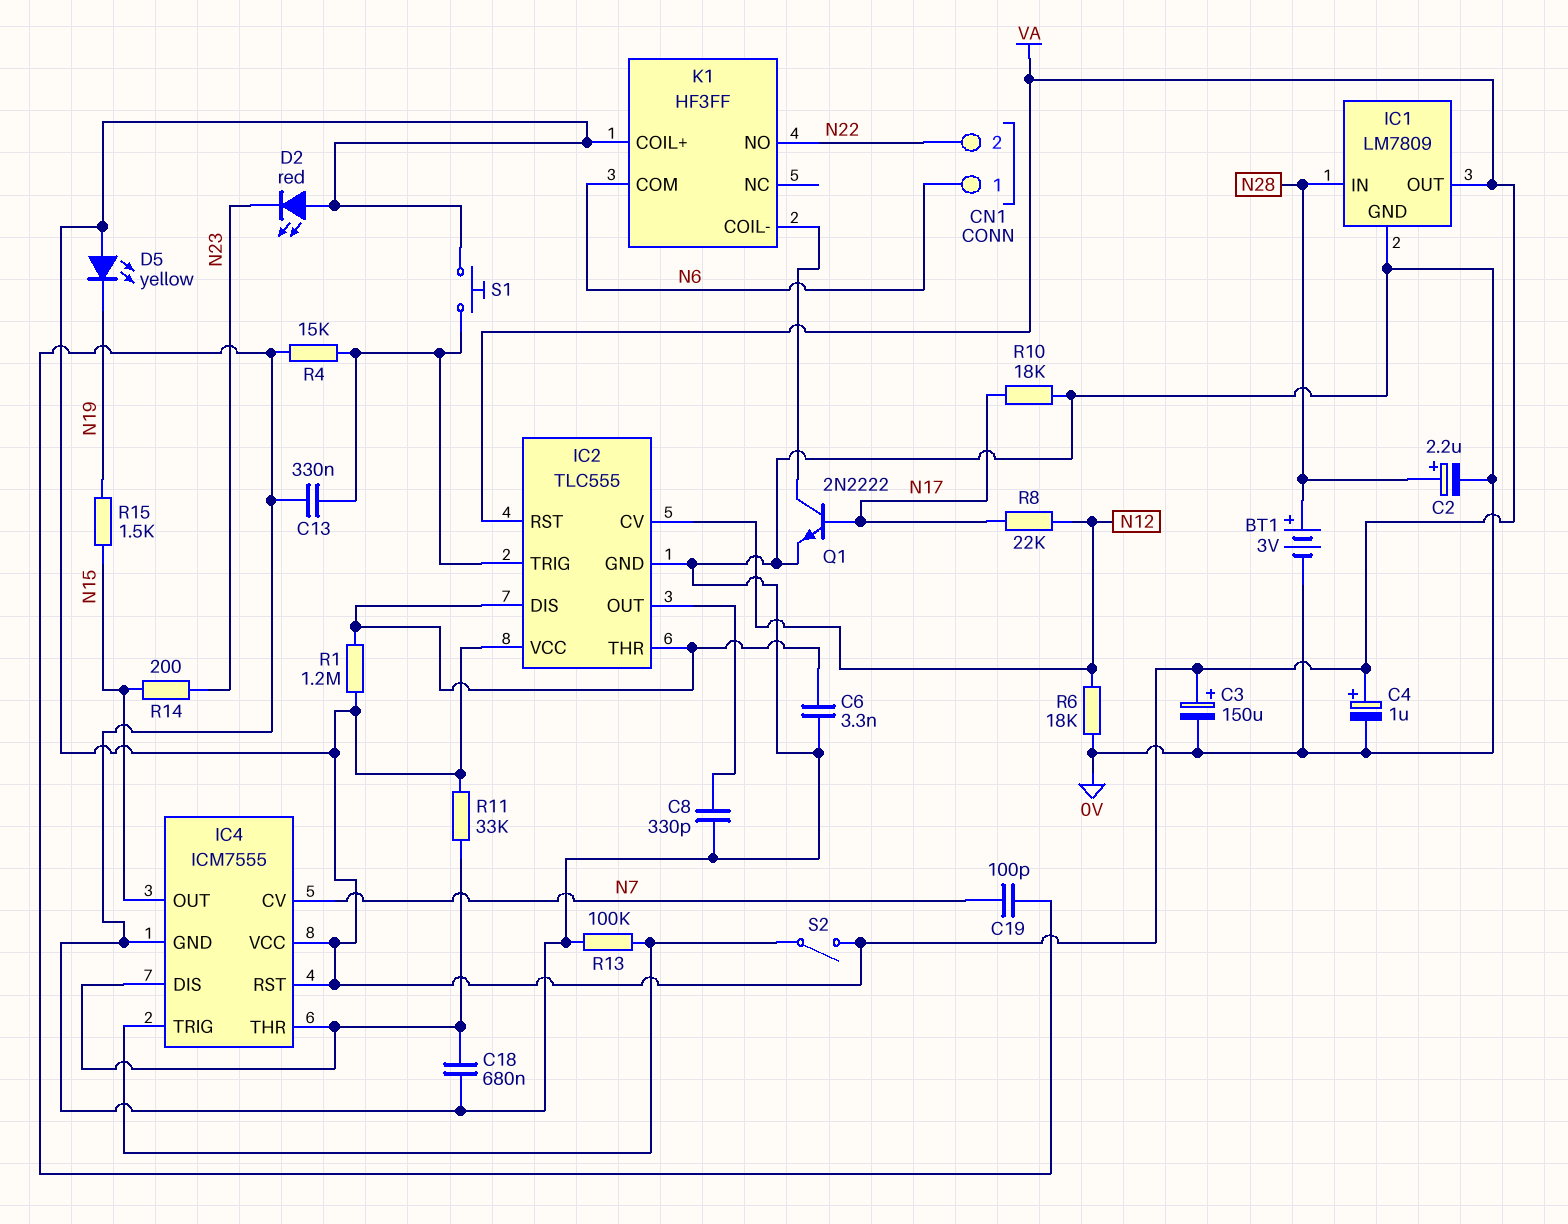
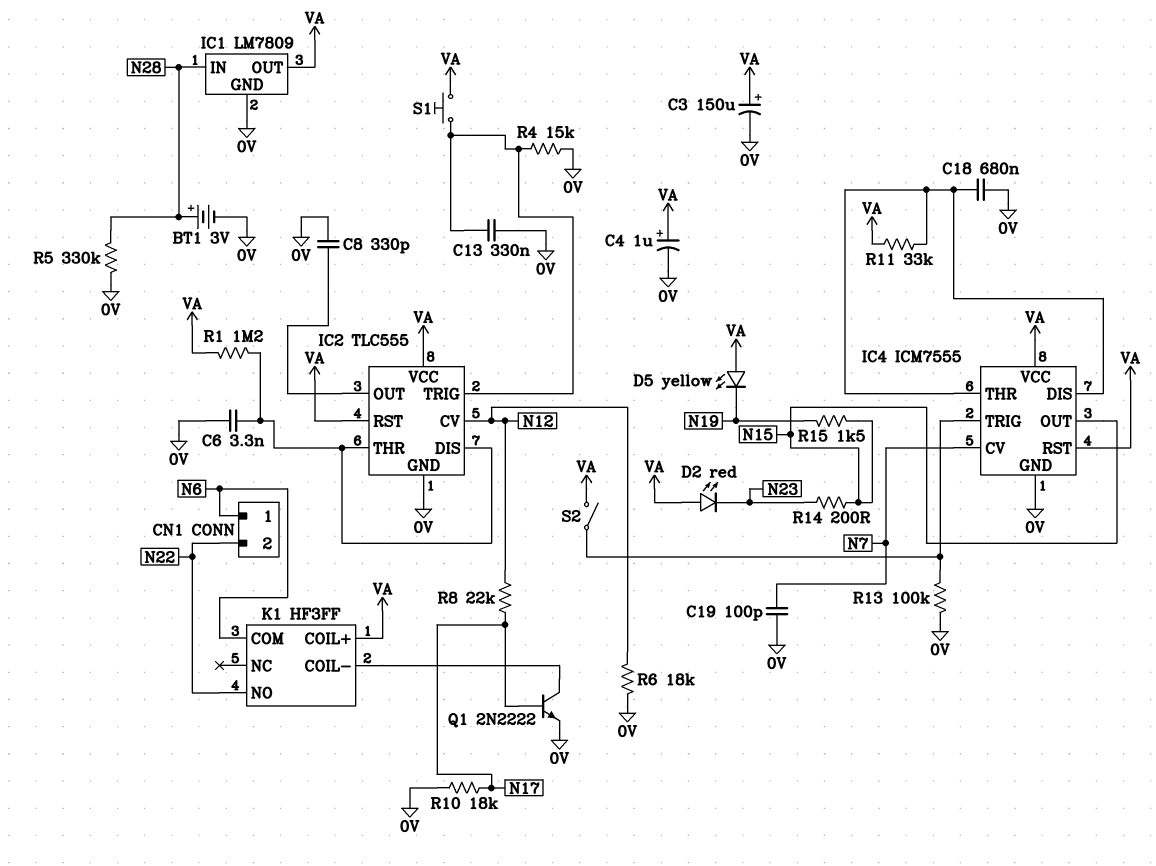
C2: 2.2uF (plus N28, minus 0V) -> none
R5: none -> 330k (0V, N28)

